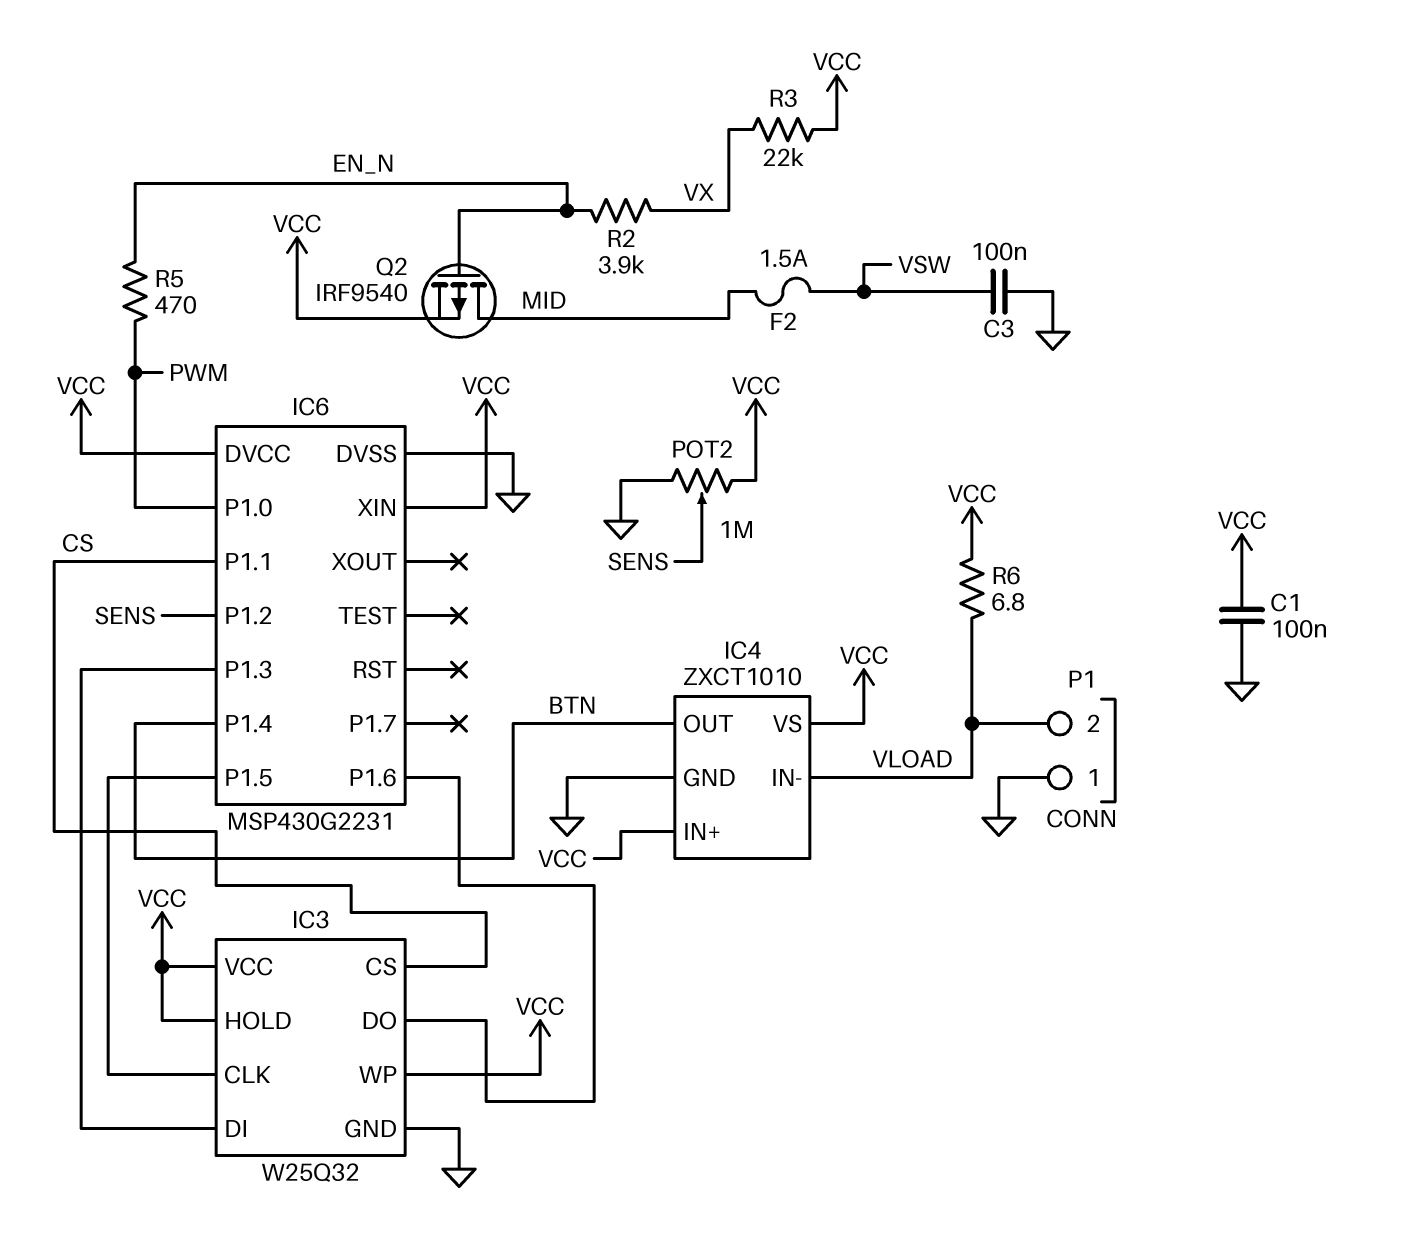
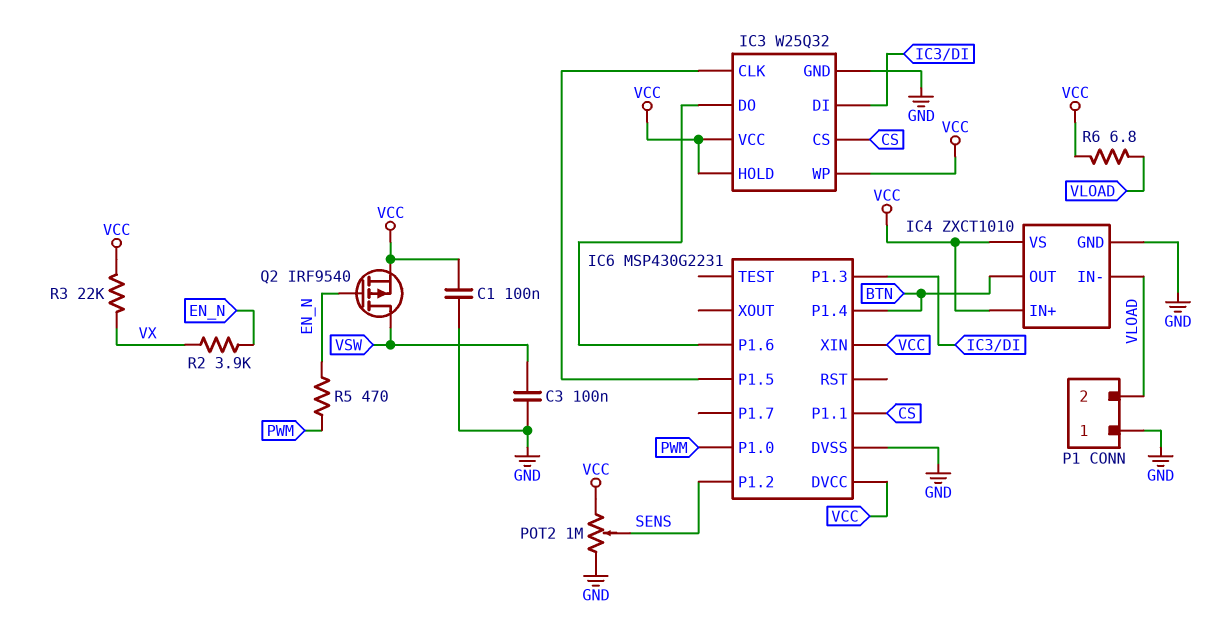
F2: 1.5A (MID, VSW) -> none
Q2: PMOS IRF9540 (G EN_N, D MID, S VCC) -> PMOS IRF9540 (G EN_N, D VSW, S VCC)

